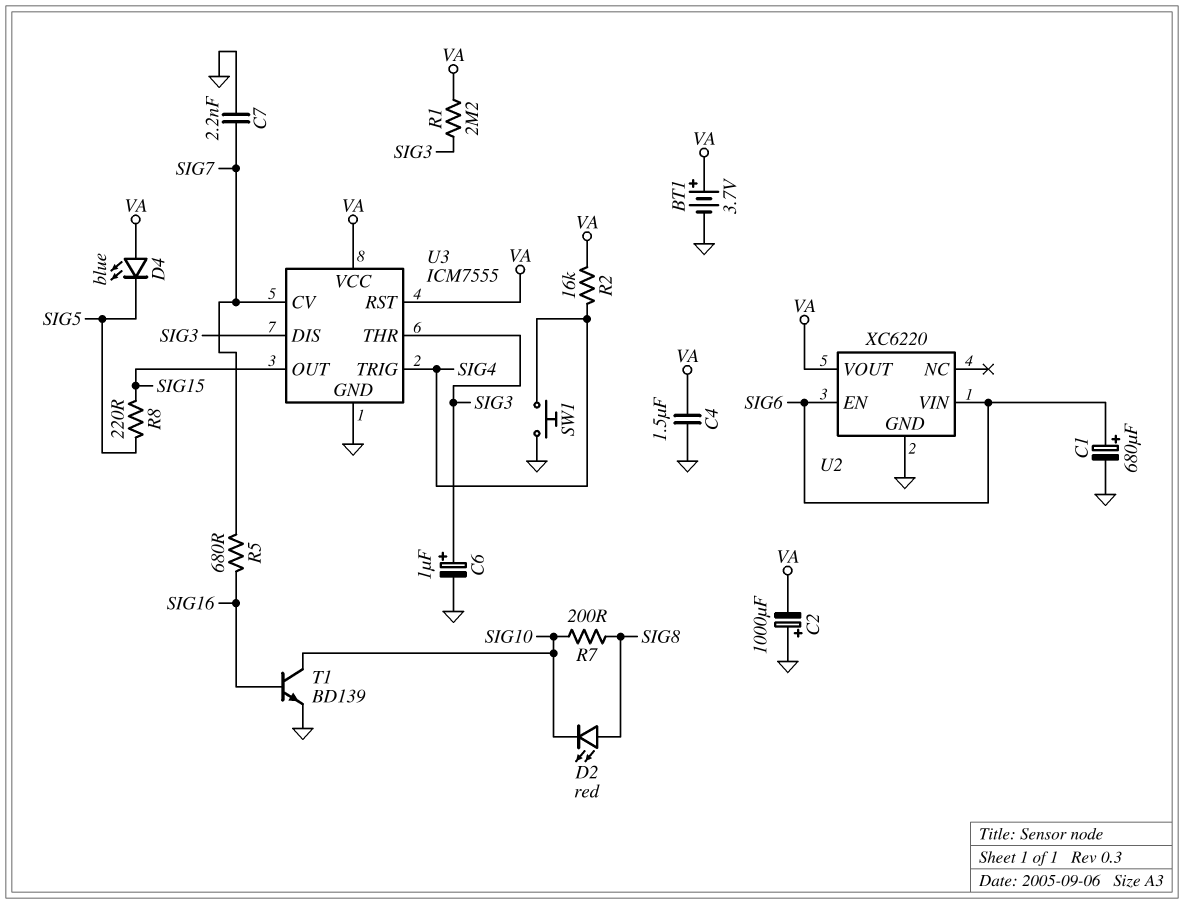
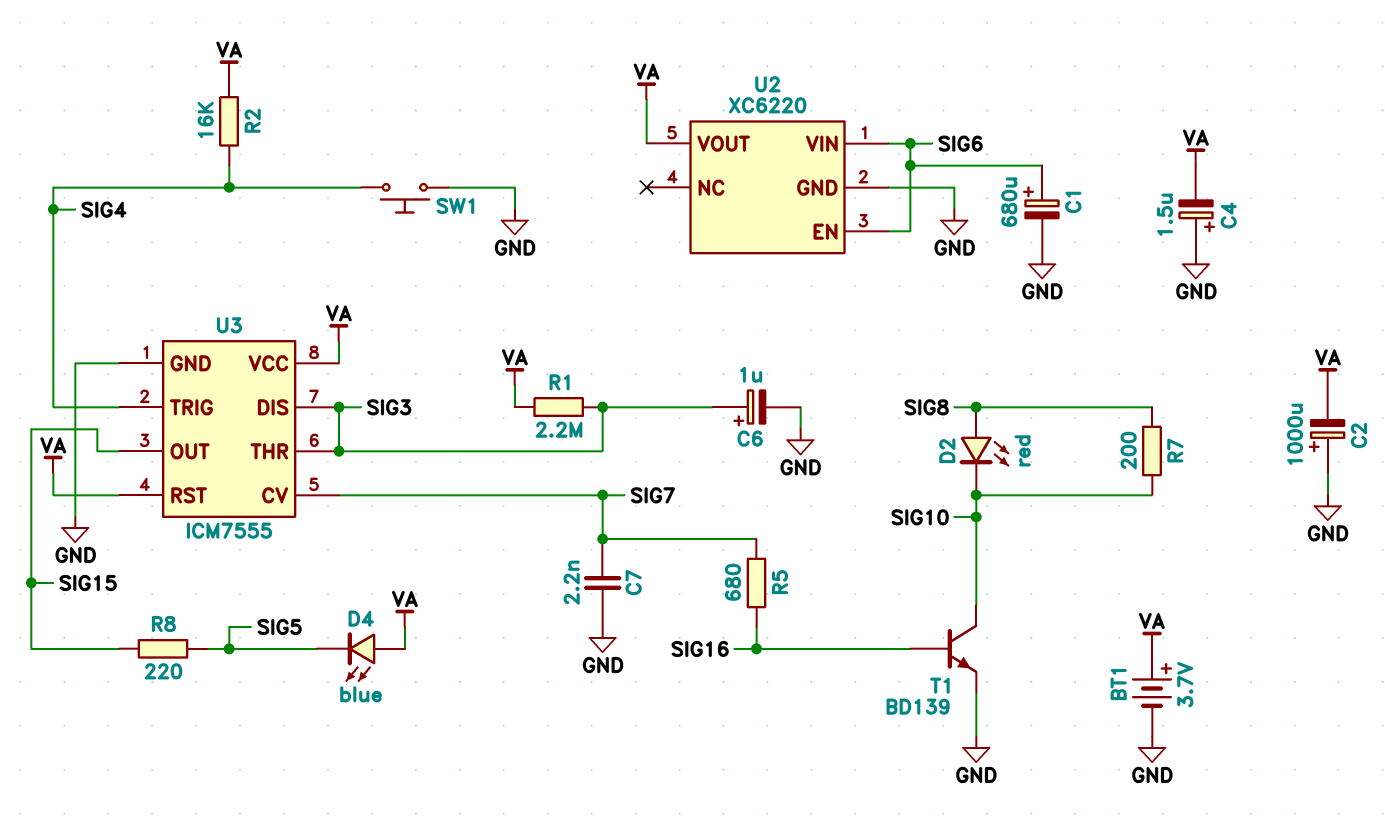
C4: 1.5uF (GND, VA) -> 1.5uF (plus GND, minus VA)

